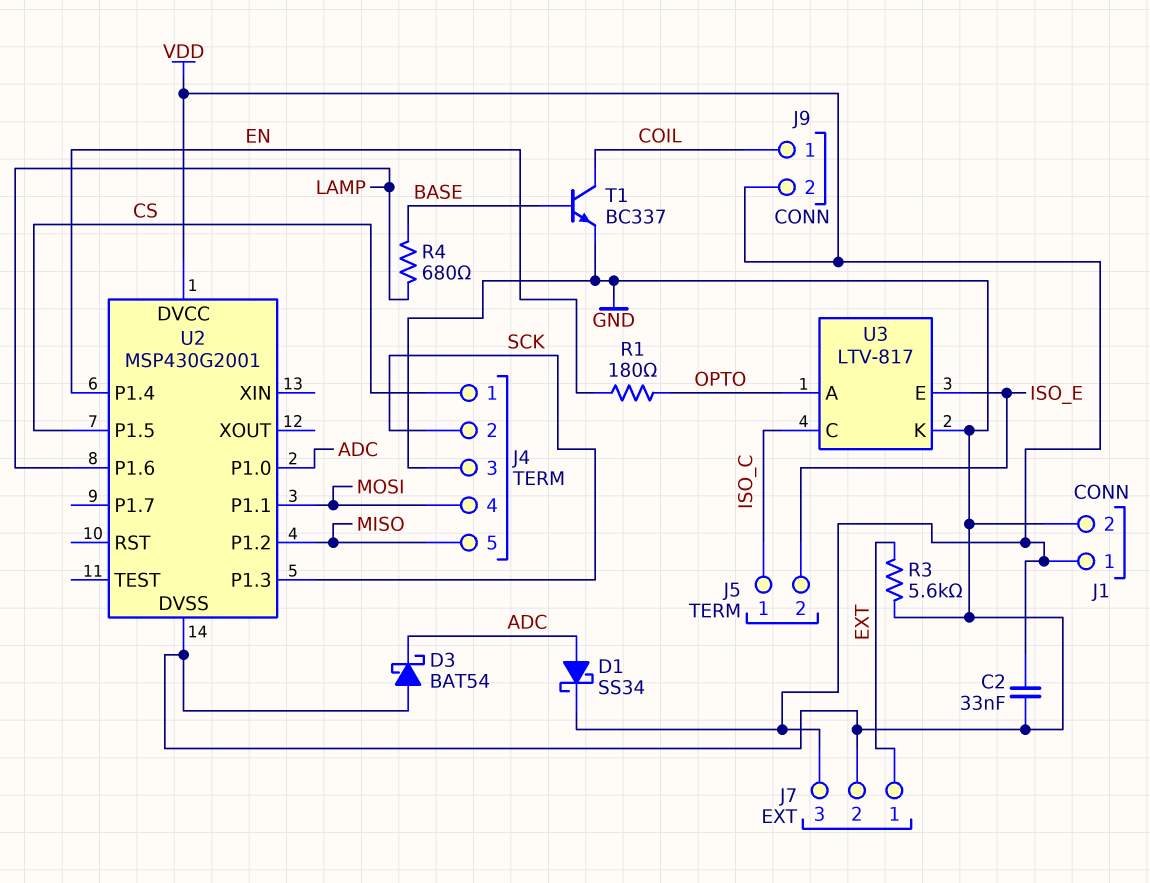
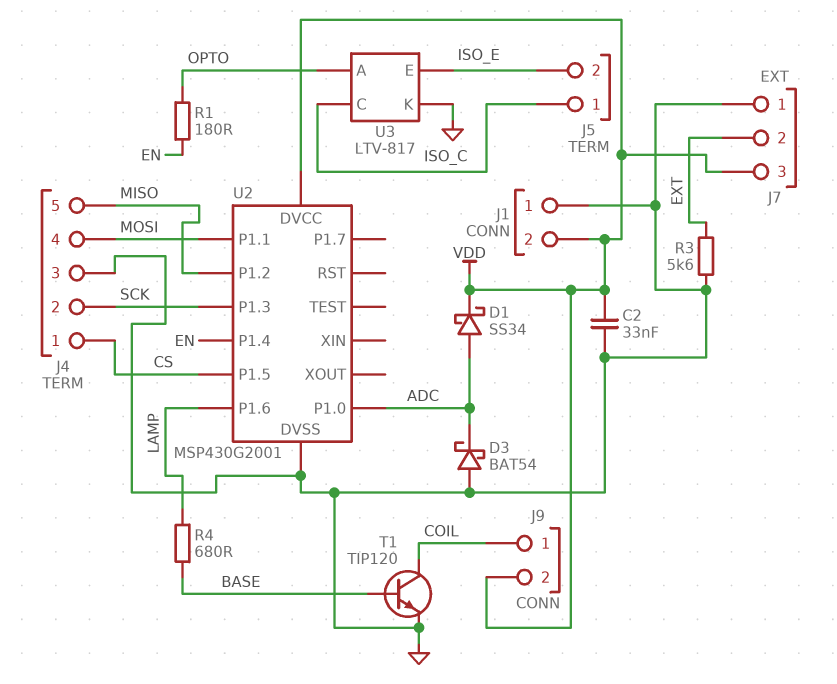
J1 pin 1: VDD -> GND
J1 pin 2: GND -> VDD
J7 pin 1: EXT -> GND
J7 pin 2: GND -> EXT
T1: NPN BC337 (B BASE, C COIL, E GND) -> NPN TIP120 (B BASE, C COIL, E GND)

